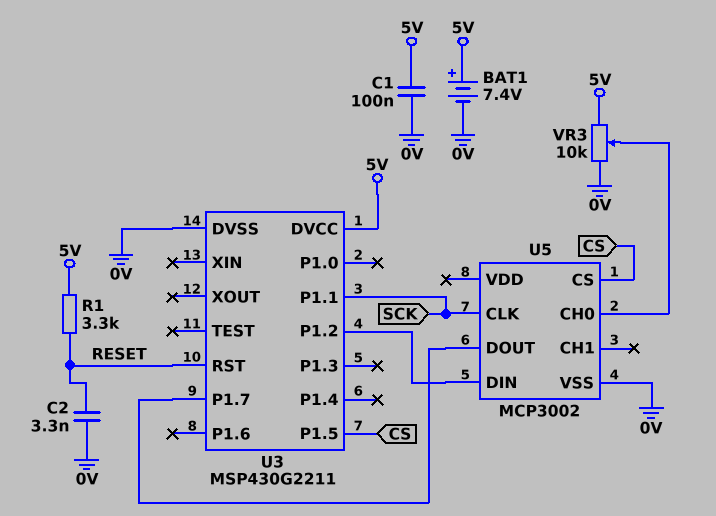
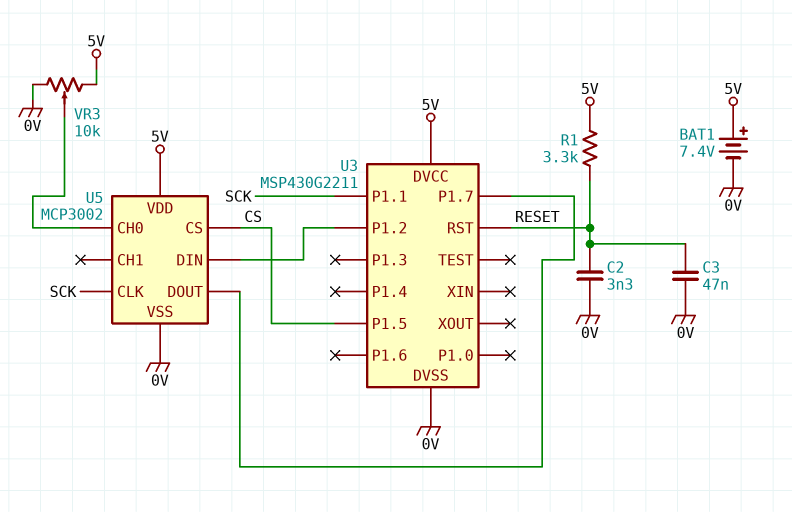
C1: 100nF (0V, 5V) -> none
C3: none -> 47nF (0V, RESET)
U5 pin VDD: none -> 5V

